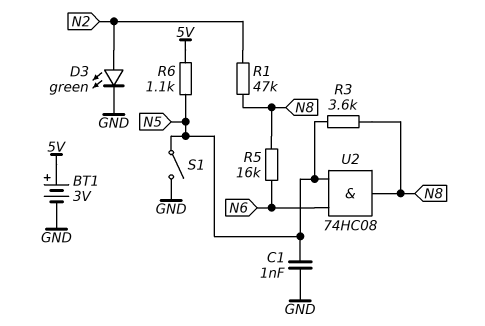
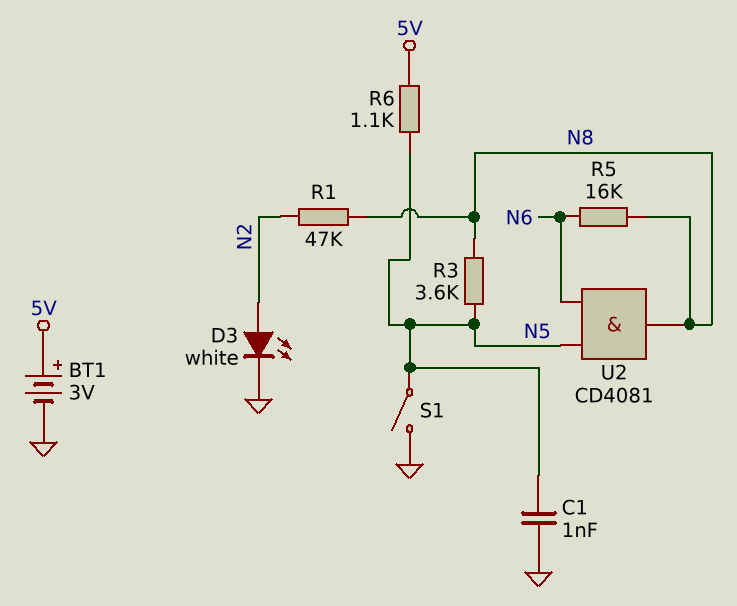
D3: LED green (A N2, K GND) -> LED white (A N2, K GND)
U2: AND 74HC08 (in N5, in N6, out N8) -> AND CD4081 (in N5, in N6, out N8)

